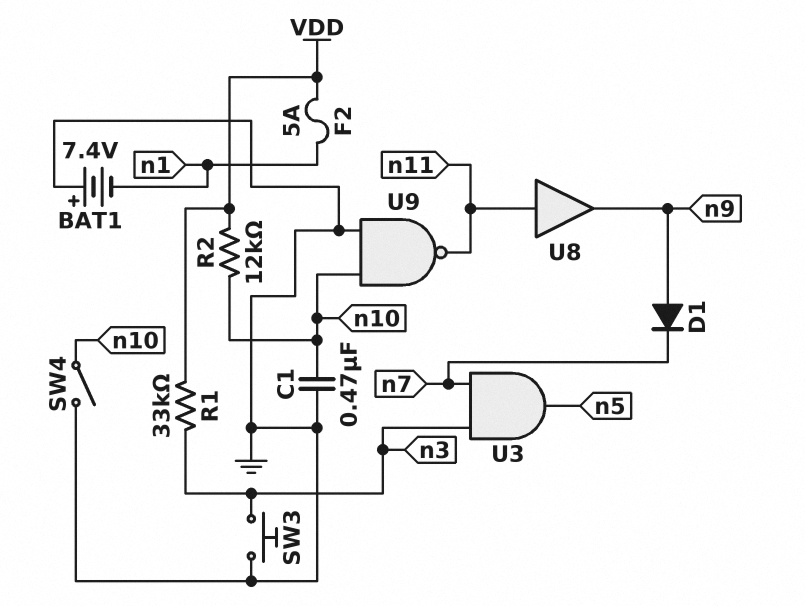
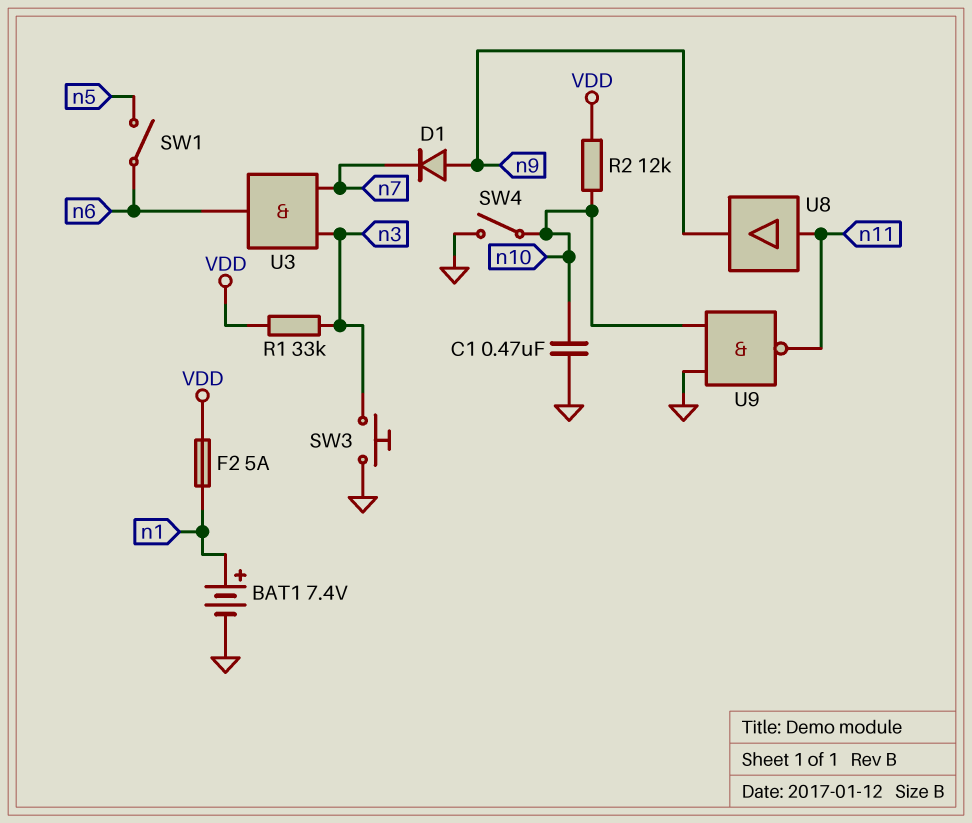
BAT1: 7.4V (plus GND, minus n1) -> 7.4V (plus n1, minus GND)
SW1: none -> switch (n5, n6)
U3: AND (in n3, in n7, out n5) -> AND (in n3, in n7, out n6)

